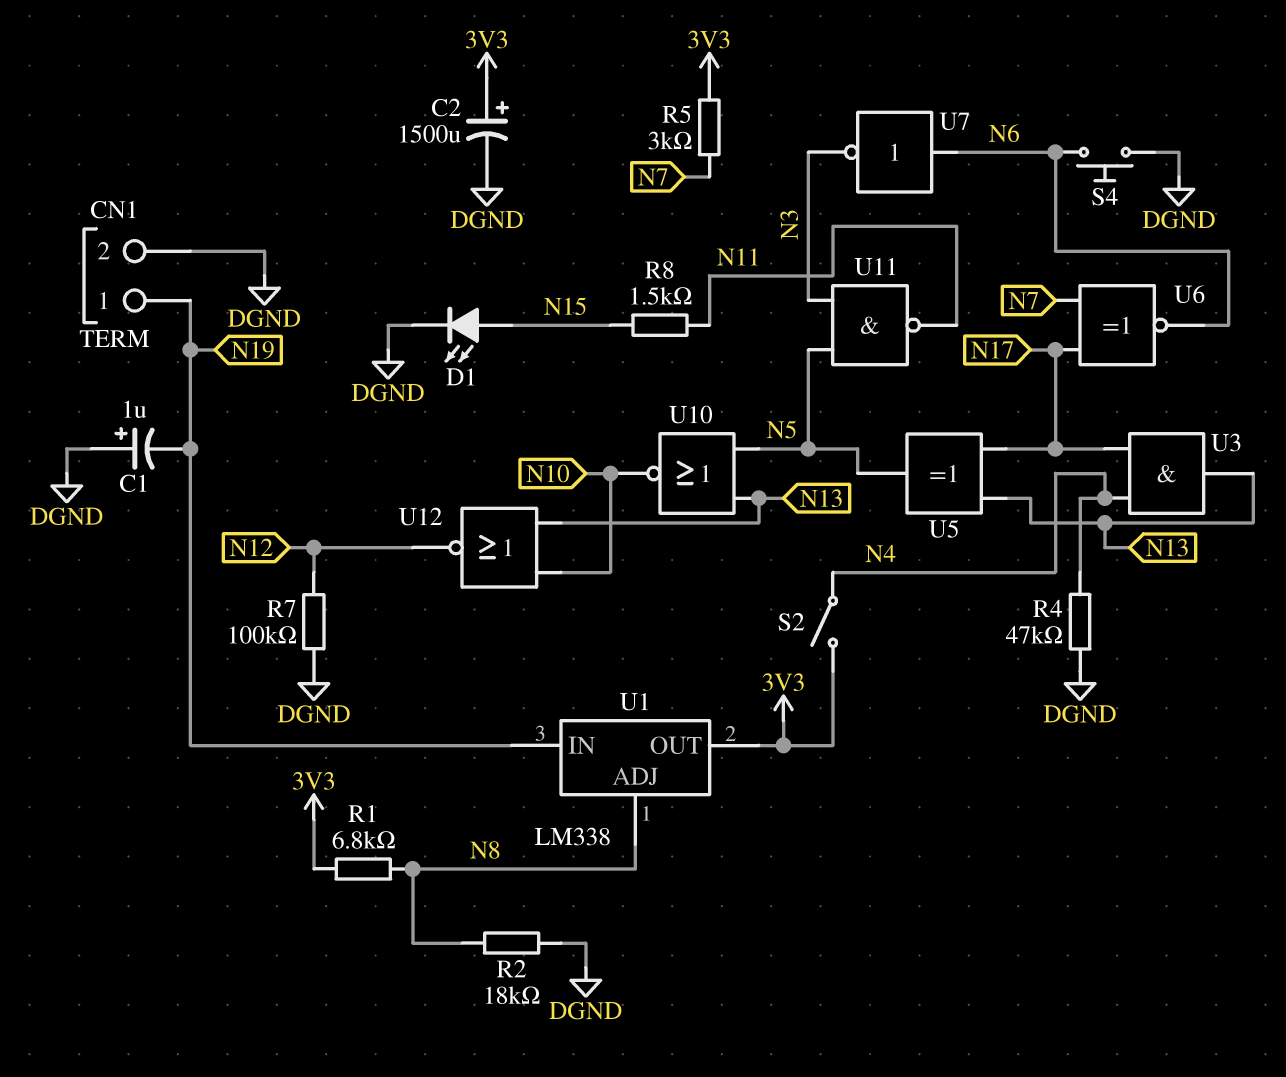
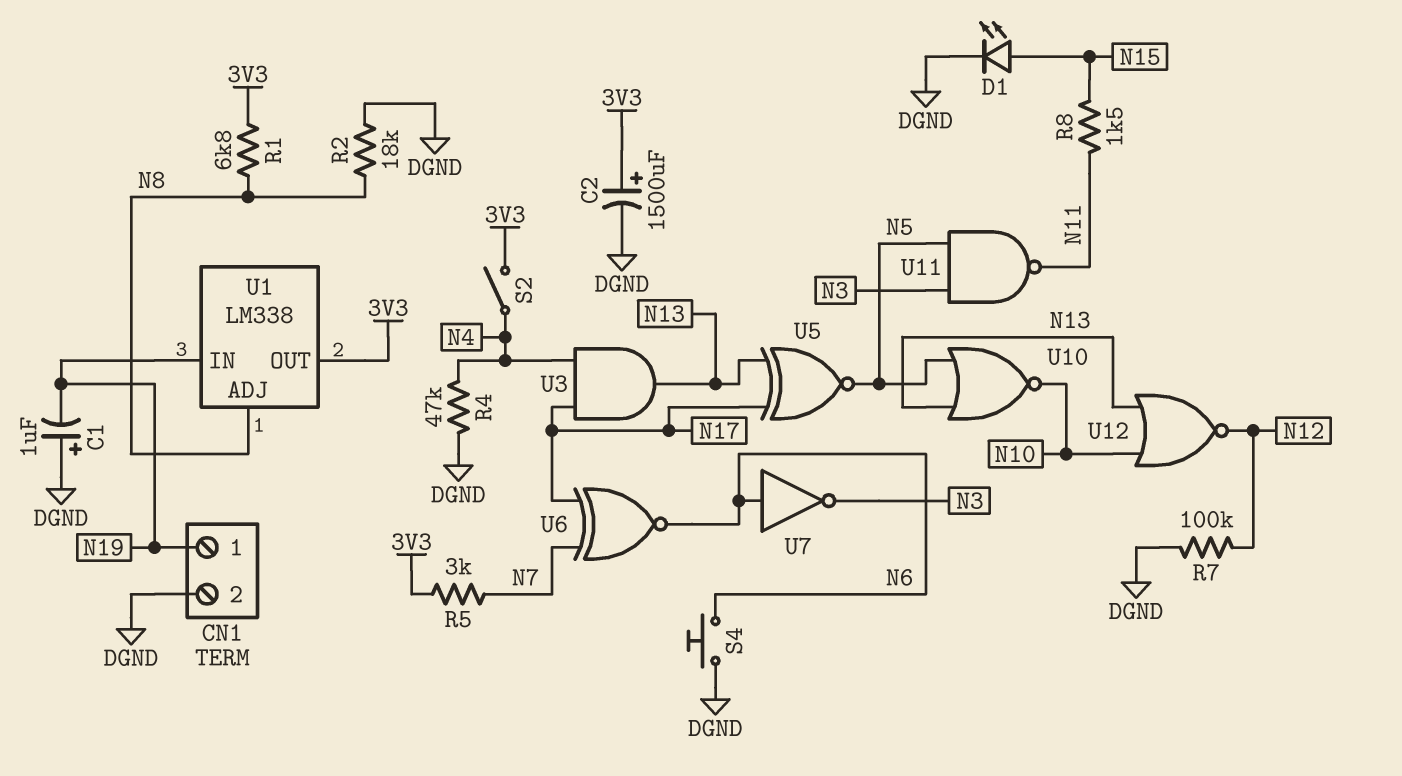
U5: XOR (in N13, in N17, out N5) -> XNOR (in N13, in N17, out N5)

